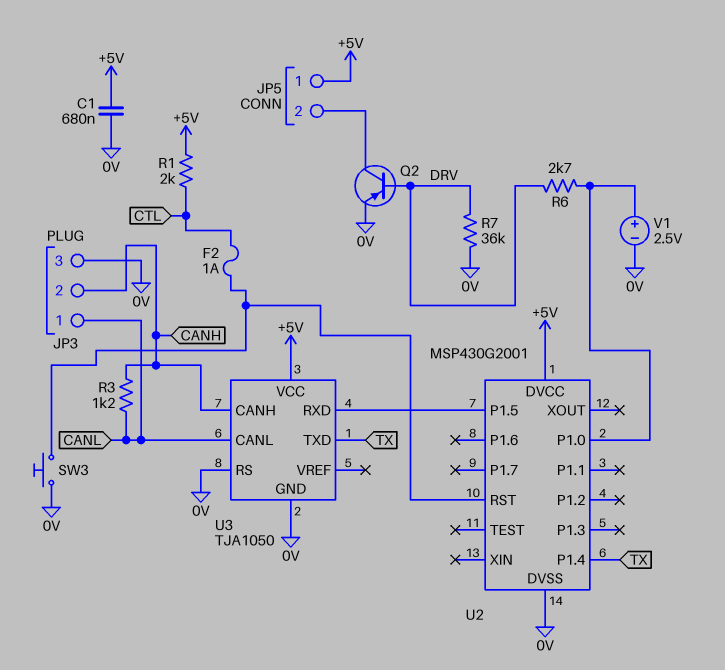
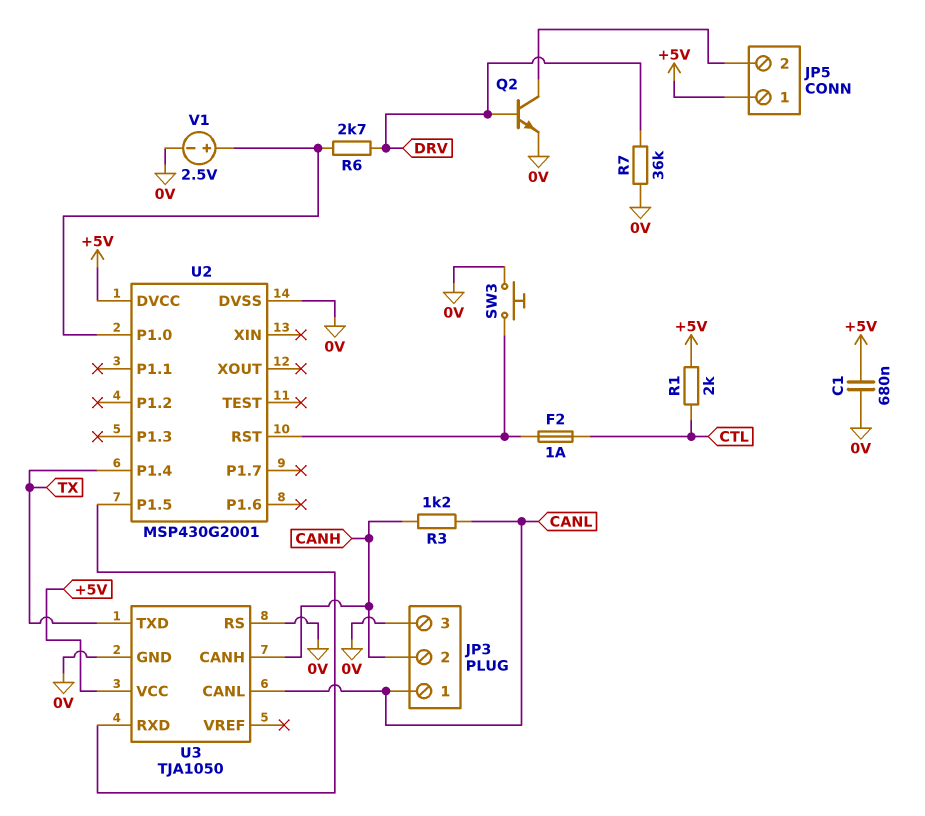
Q2: PNP (B DRV, C JP5/2, E 0V) -> NPN (B DRV, C JP5/2, E 0V)

